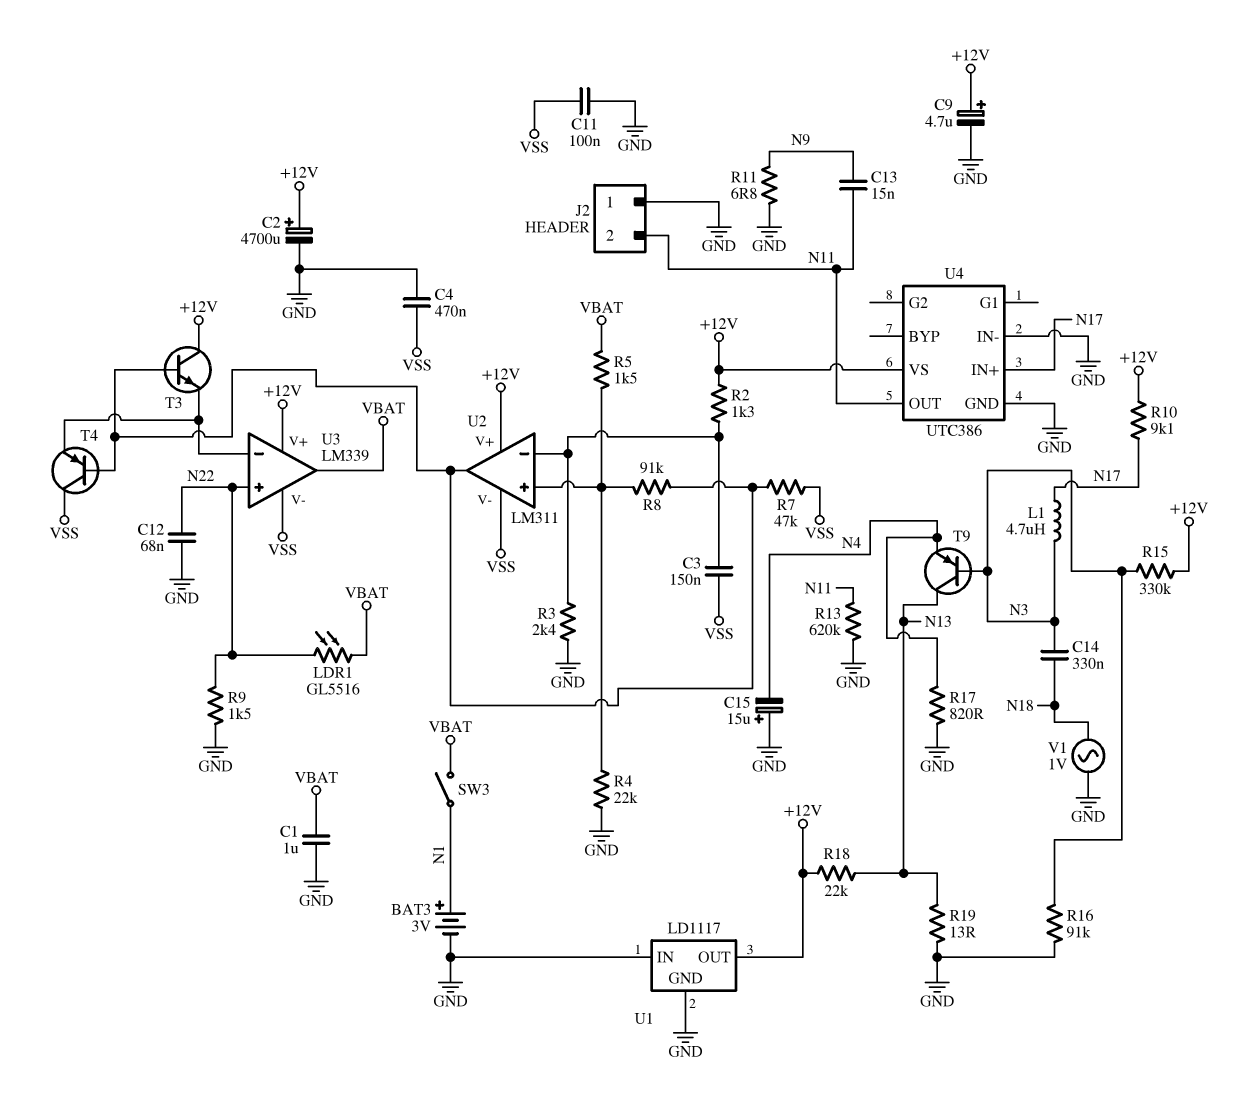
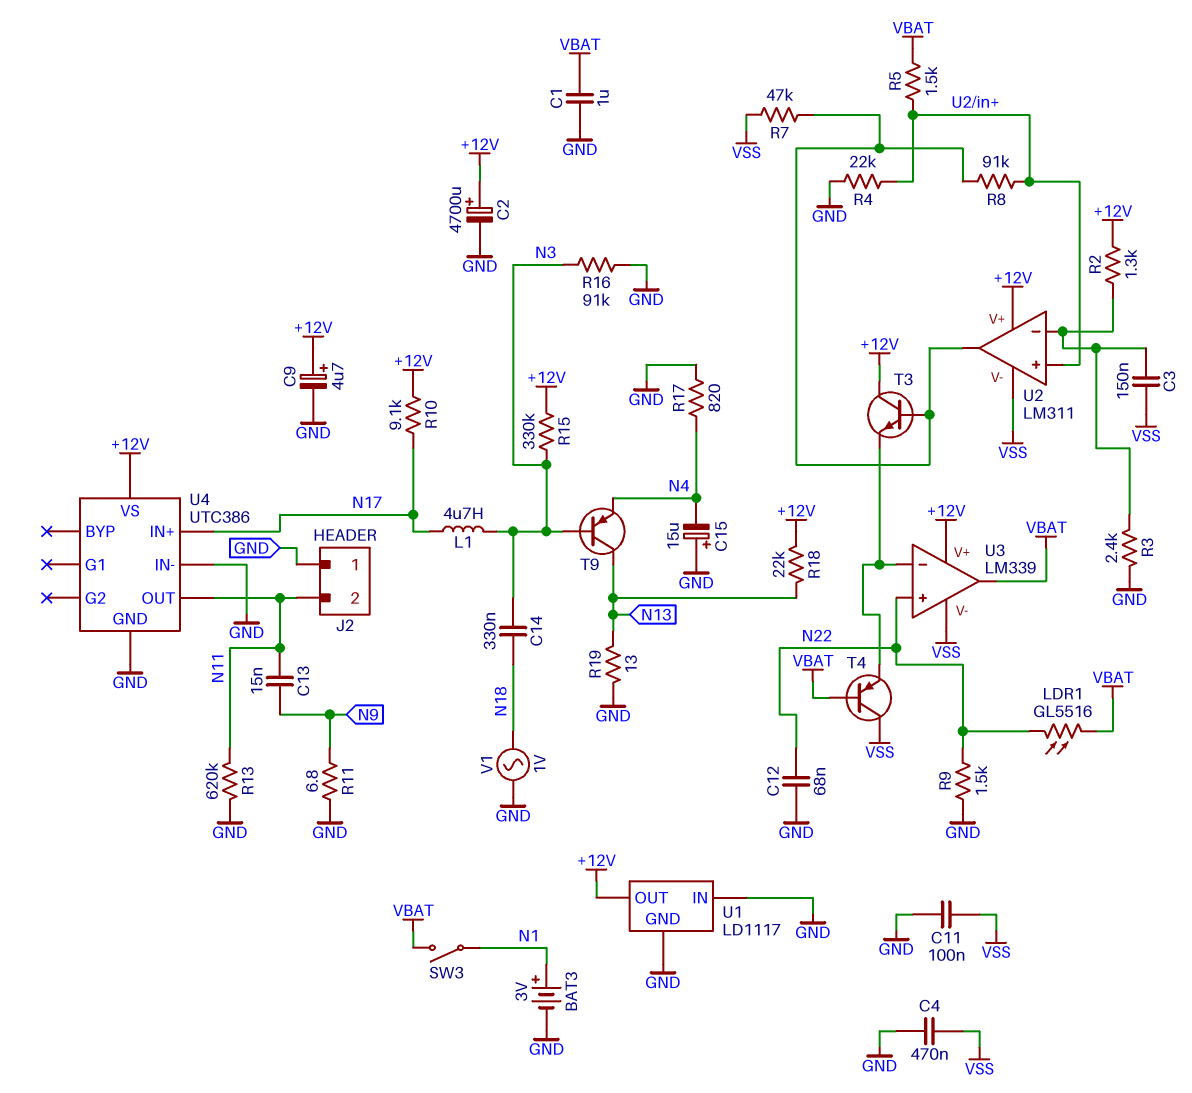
T4: PNP (B U2/out, C VSS, E U3/in-) -> PNP (B VBAT, C VSS, E U3/in-)

